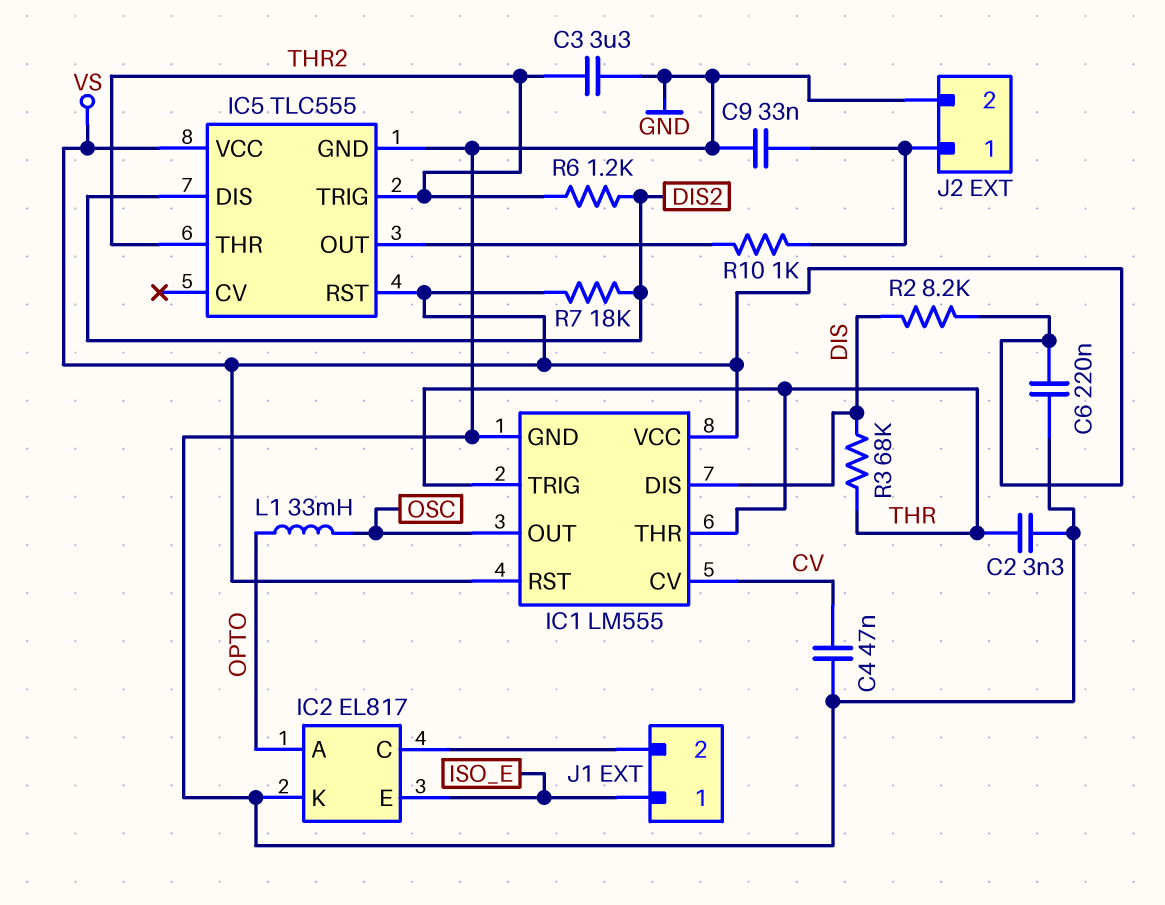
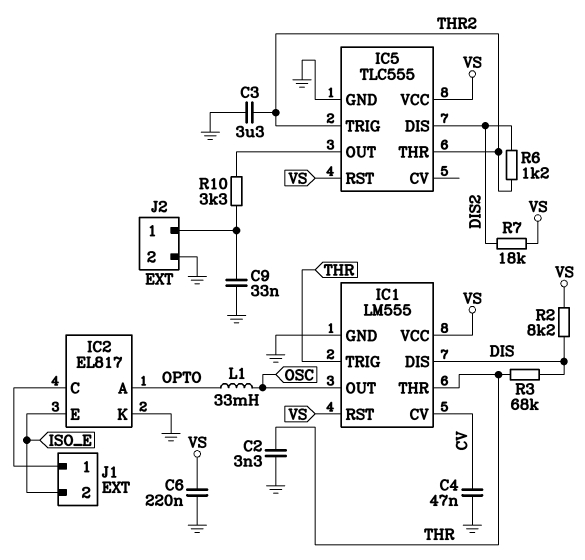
J1 pin 1: ISO_E -> IC2/C
J1 pin 2: IC2/C -> ISO_E
R10: 1k (IC5/OUT, J2/1) -> 3.3k (IC5/OUT, J2/1)

